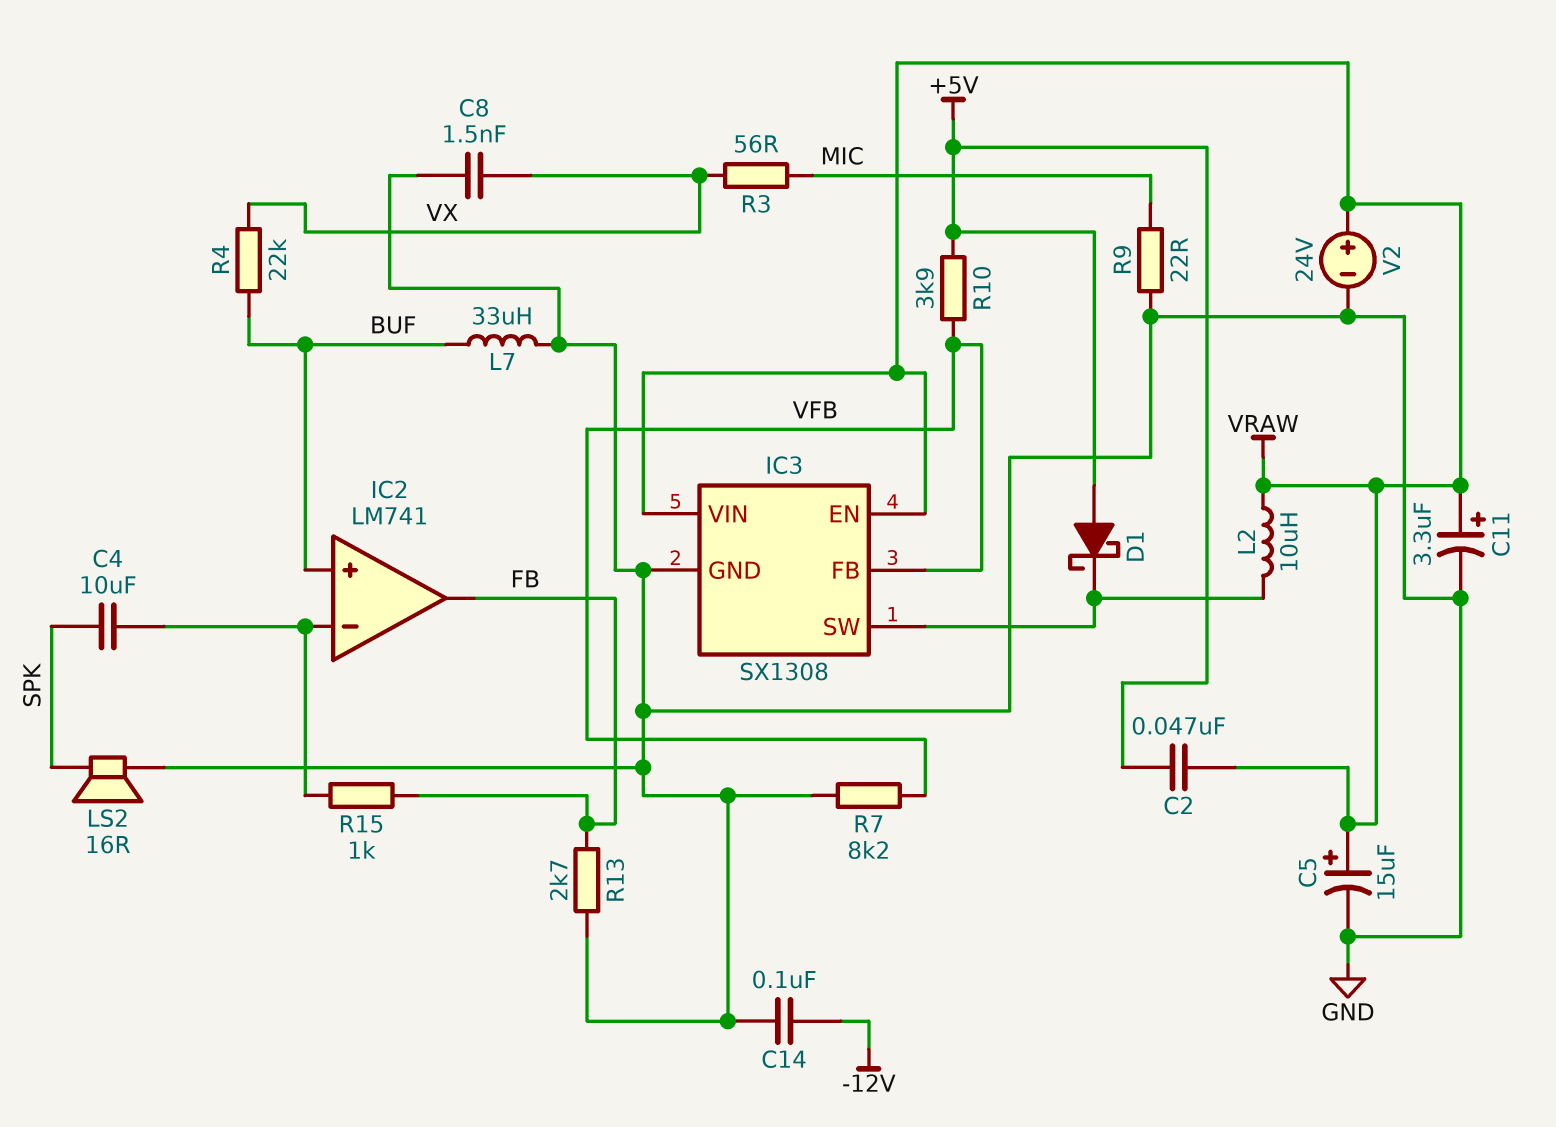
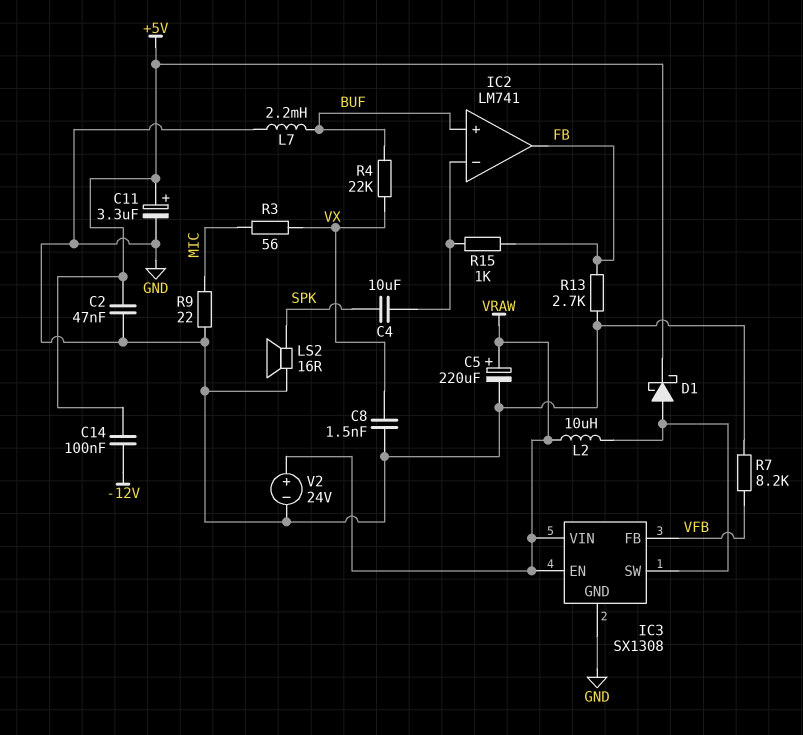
C2: 47nF (+5V, VRAW) -> 47nF (+5V, GND)
C5: 15uF (plus VRAW, minus GND) -> 220uF (plus VRAW, minus GND)
C11: 3.3uF (plus VRAW, minus GND) -> 3.3uF (plus +5V, minus GND)
C14: 100nF (-12V, GND) -> 100nF (+5V, -12V)
D1: schottky (A +5V, K IC3/SW) -> schottky (A IC3/SW, K +5V)
L7: 33uH (BUF, GND) -> 2.2mH (BUF, GND)
R10: 3.9k (+5V, VFB) -> none

